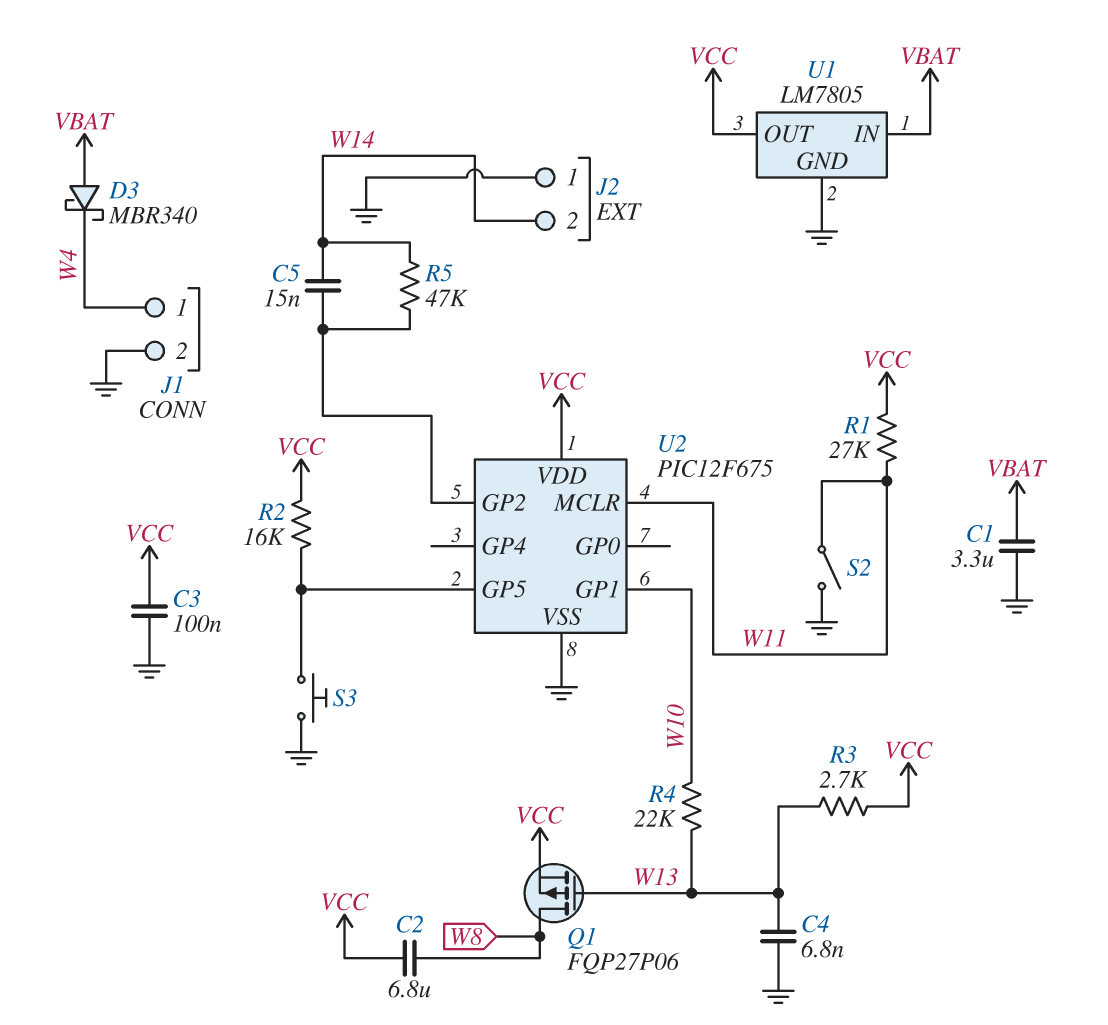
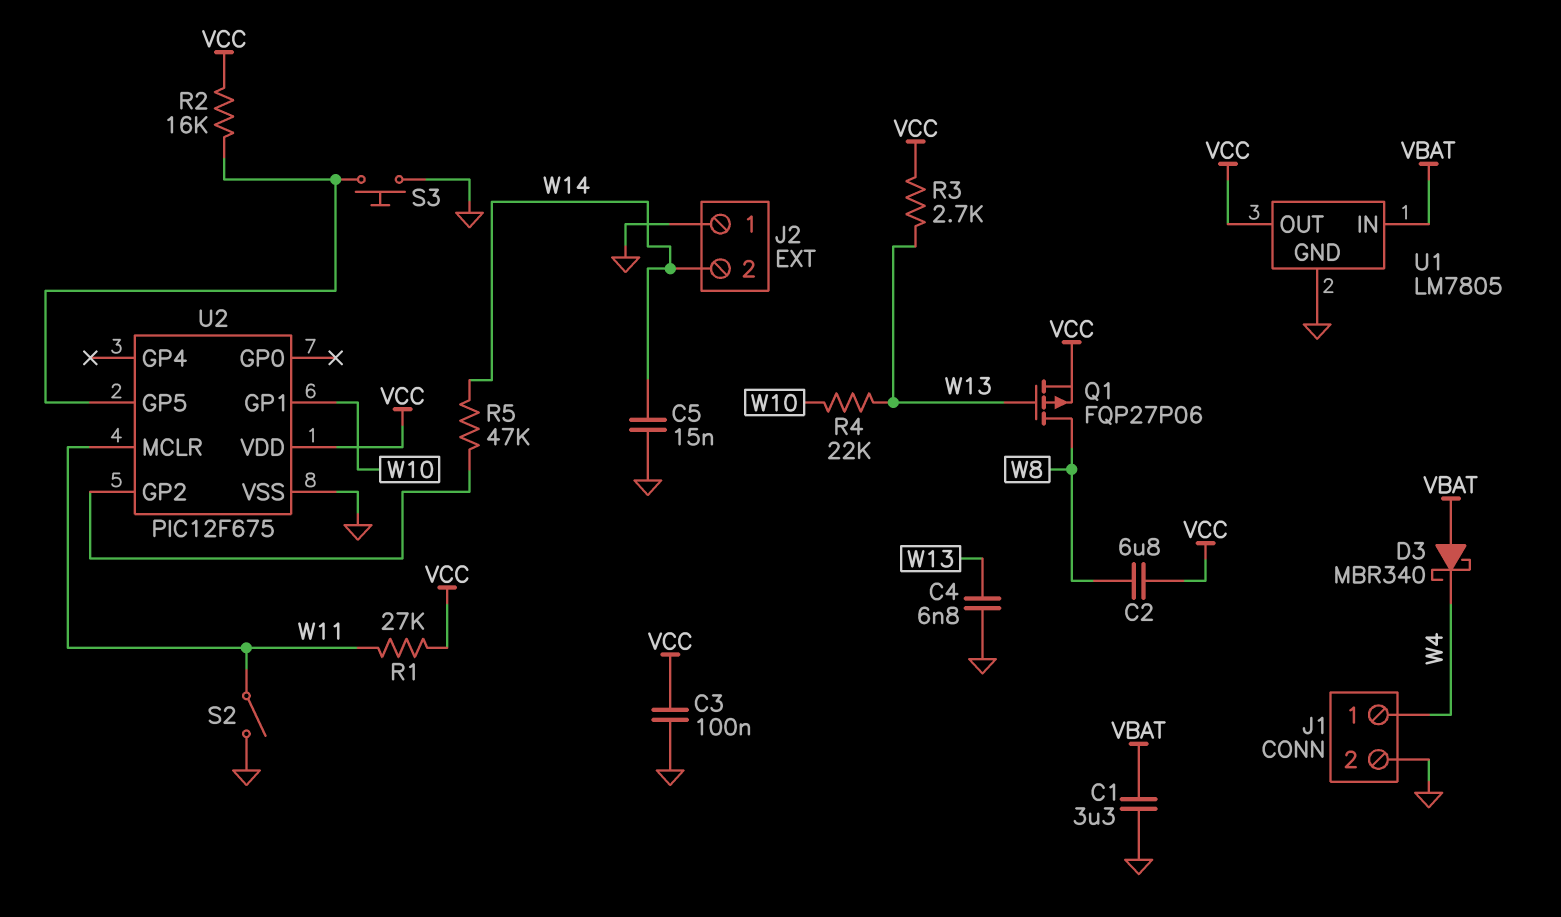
C5: 15nF (U2/GP2, W14) -> 15nF (GND, W14)

